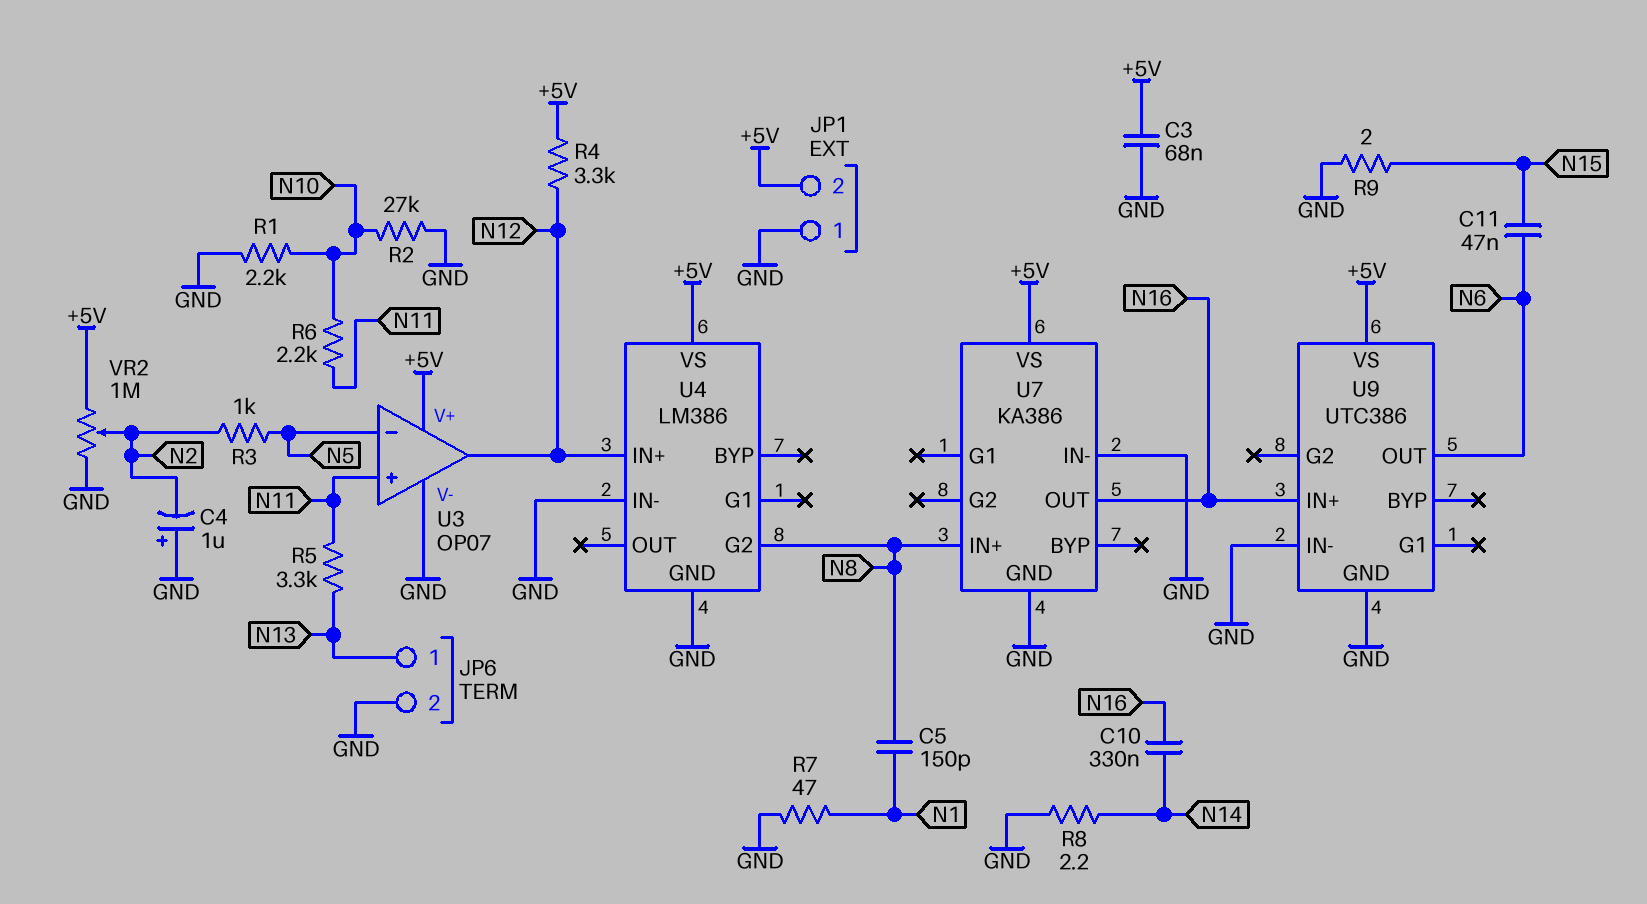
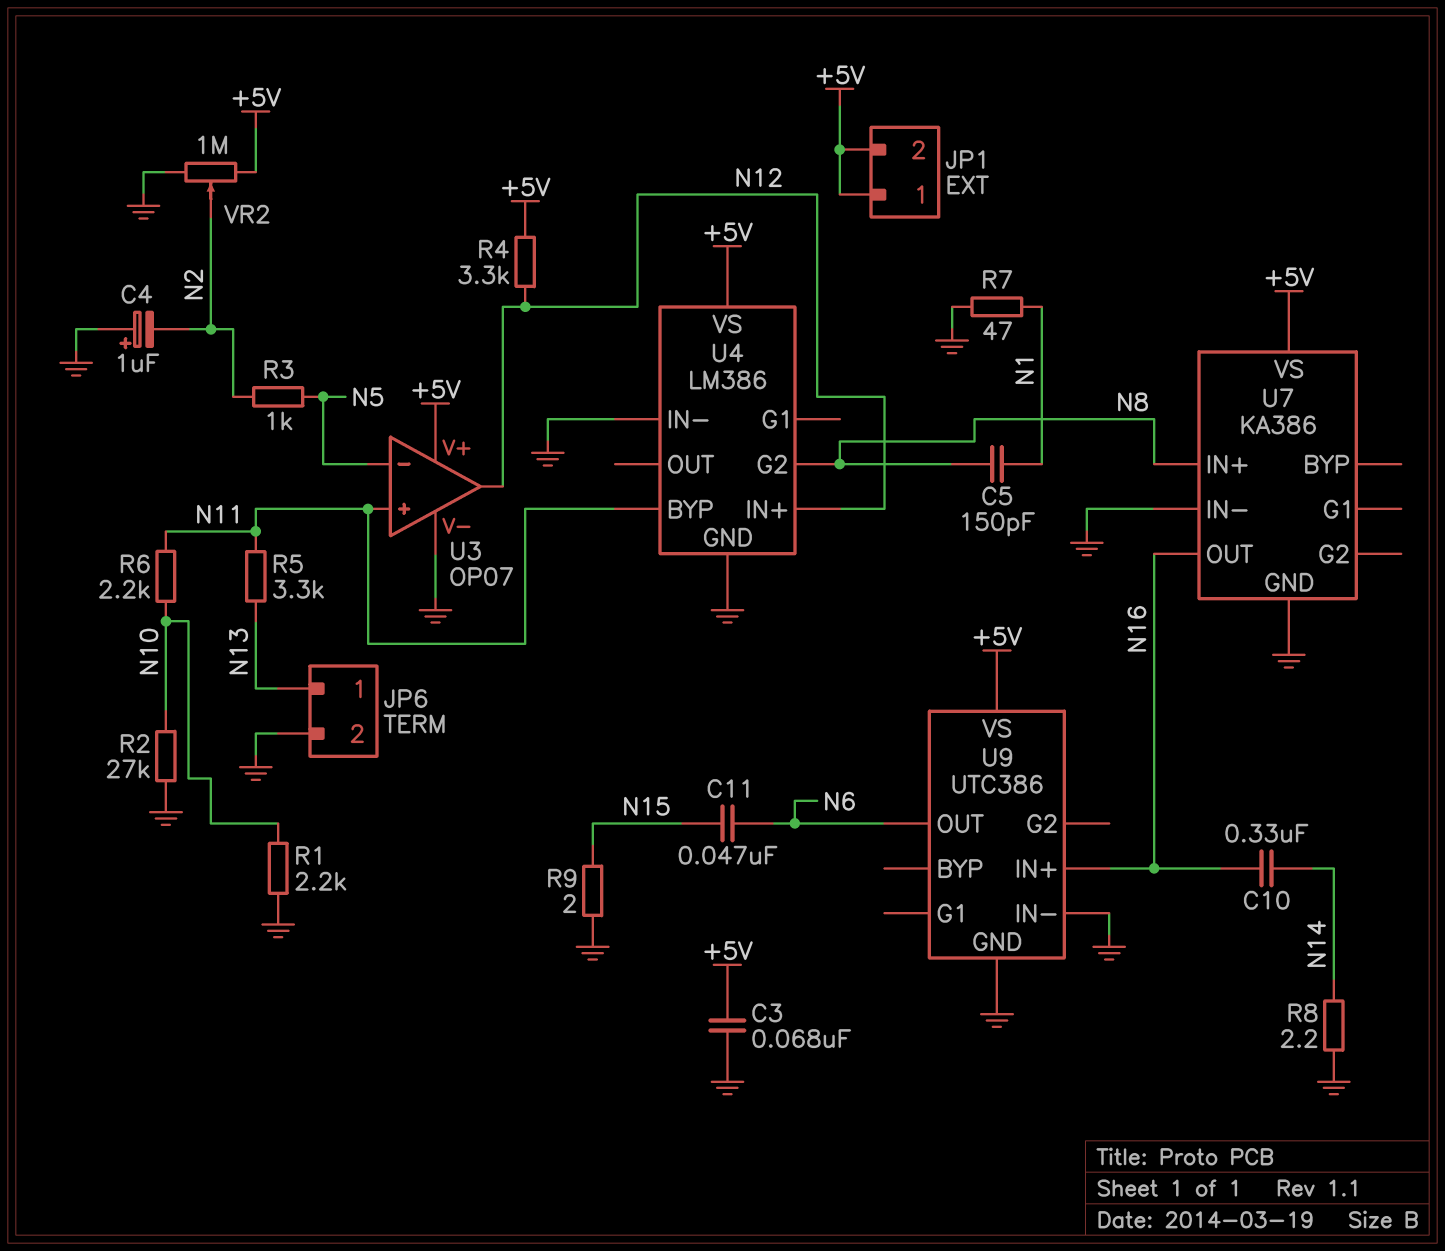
JP1 pin 1: GND -> +5V
U4 pin BYP: none -> N11

